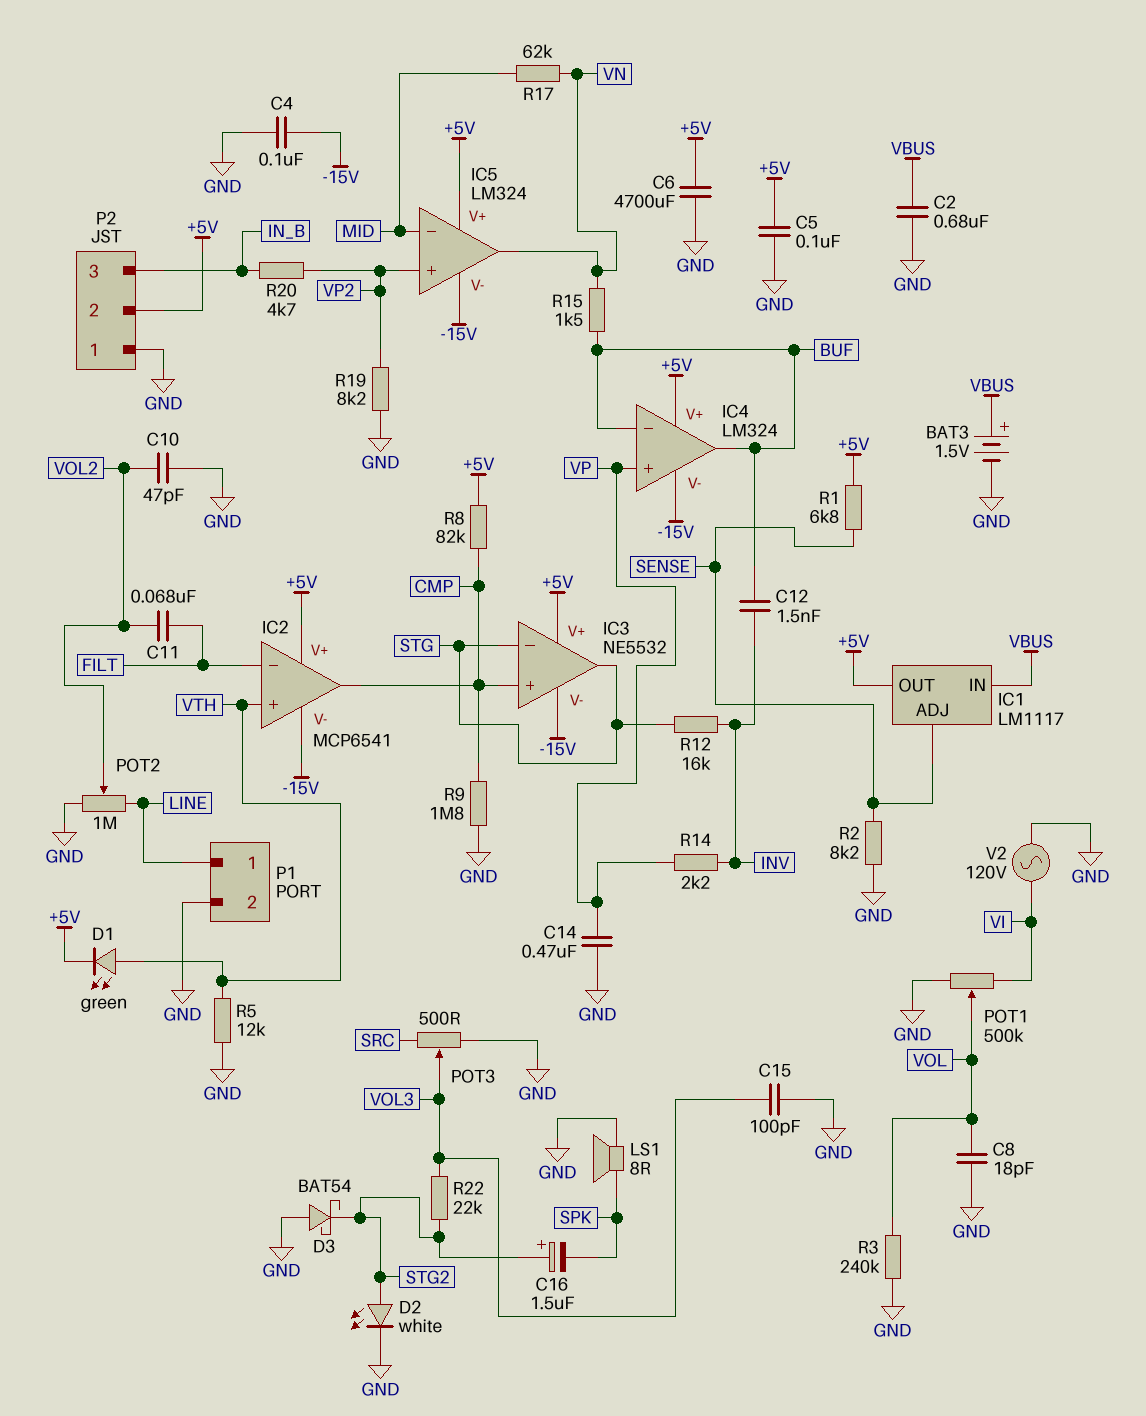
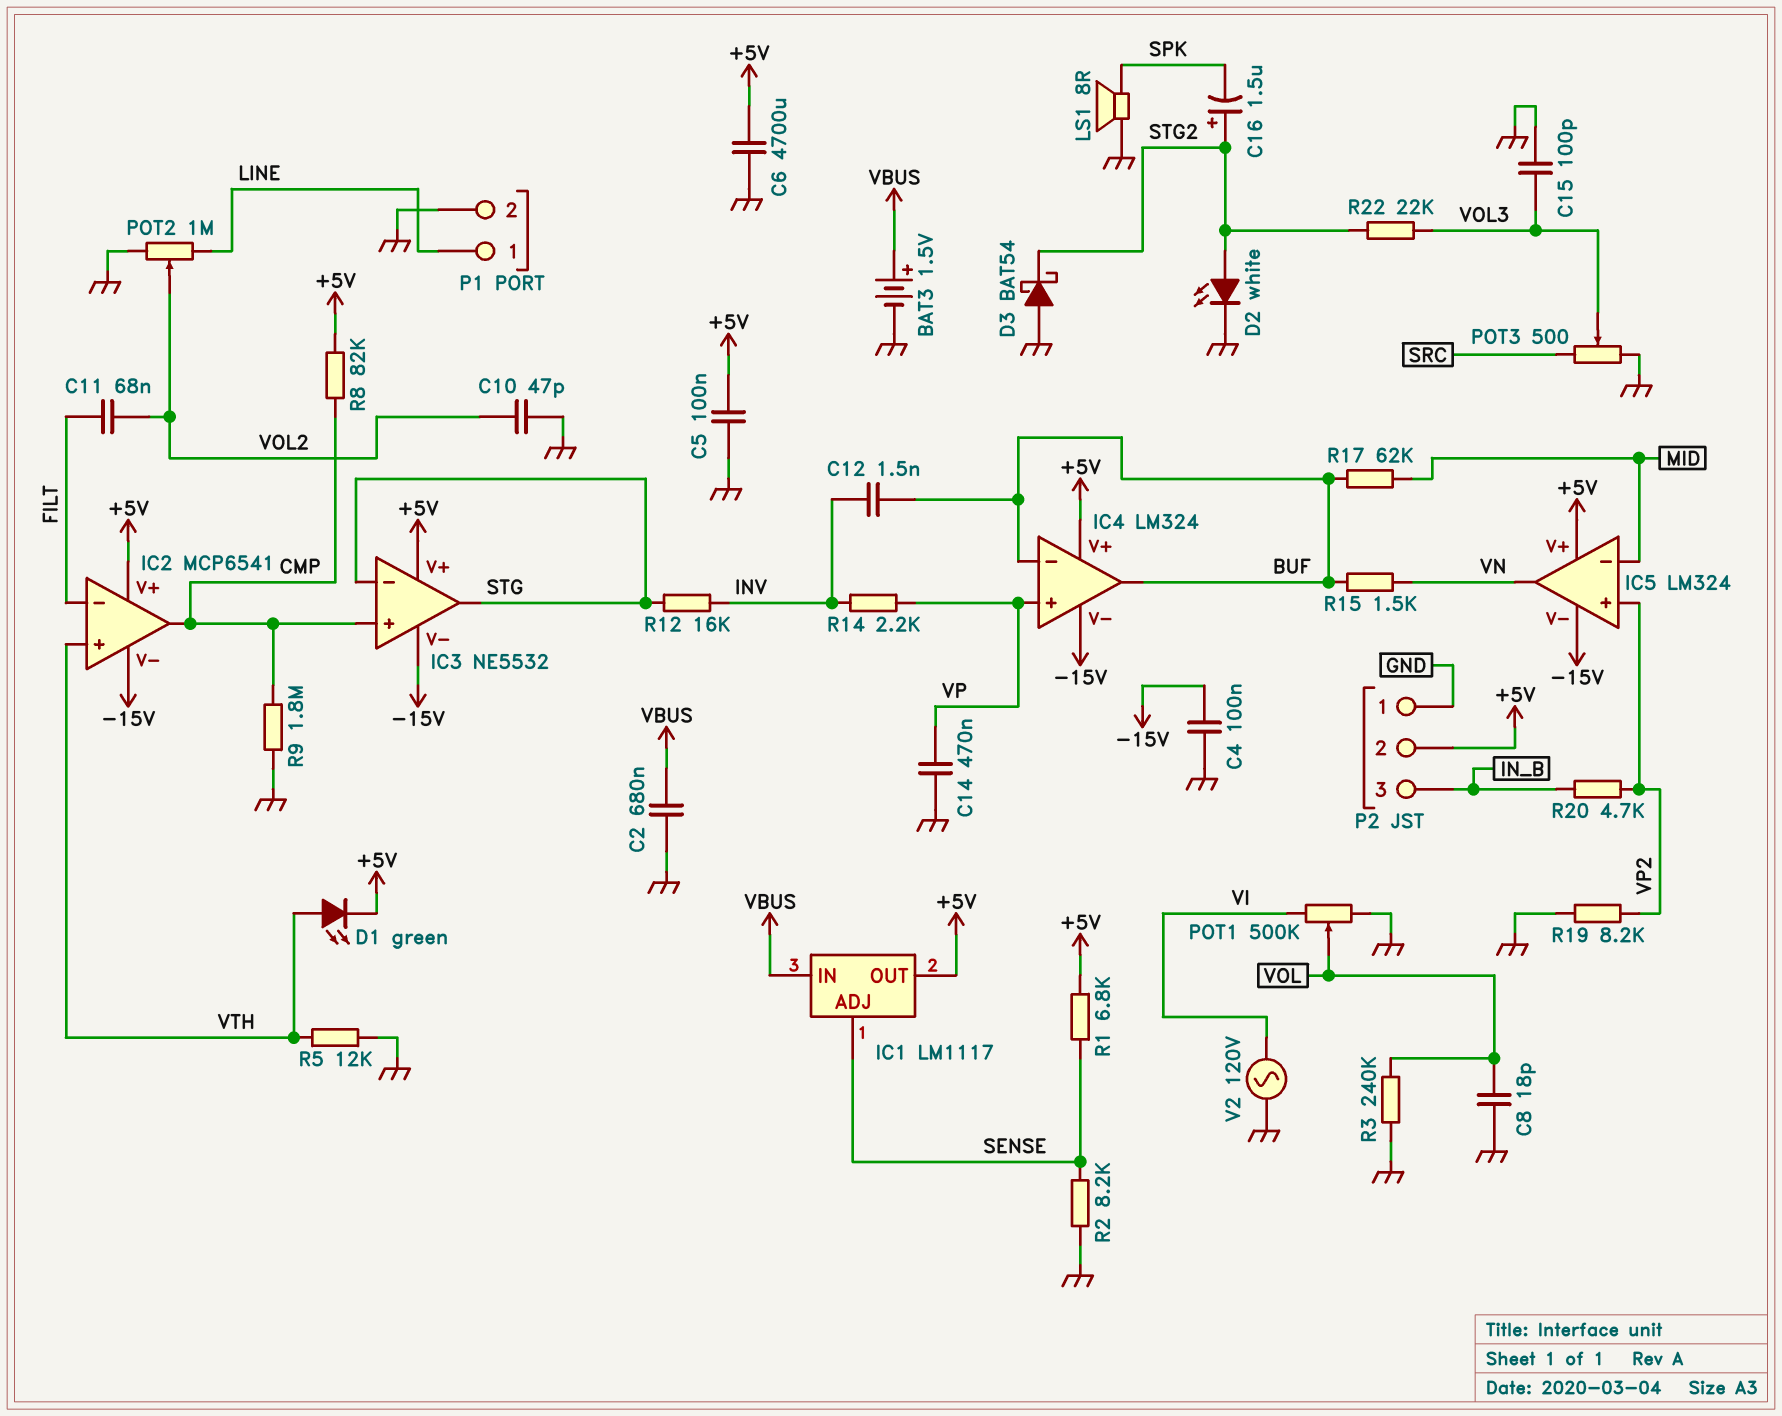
R17: 62k (MID, VN) -> 62k (BUF, MID)

